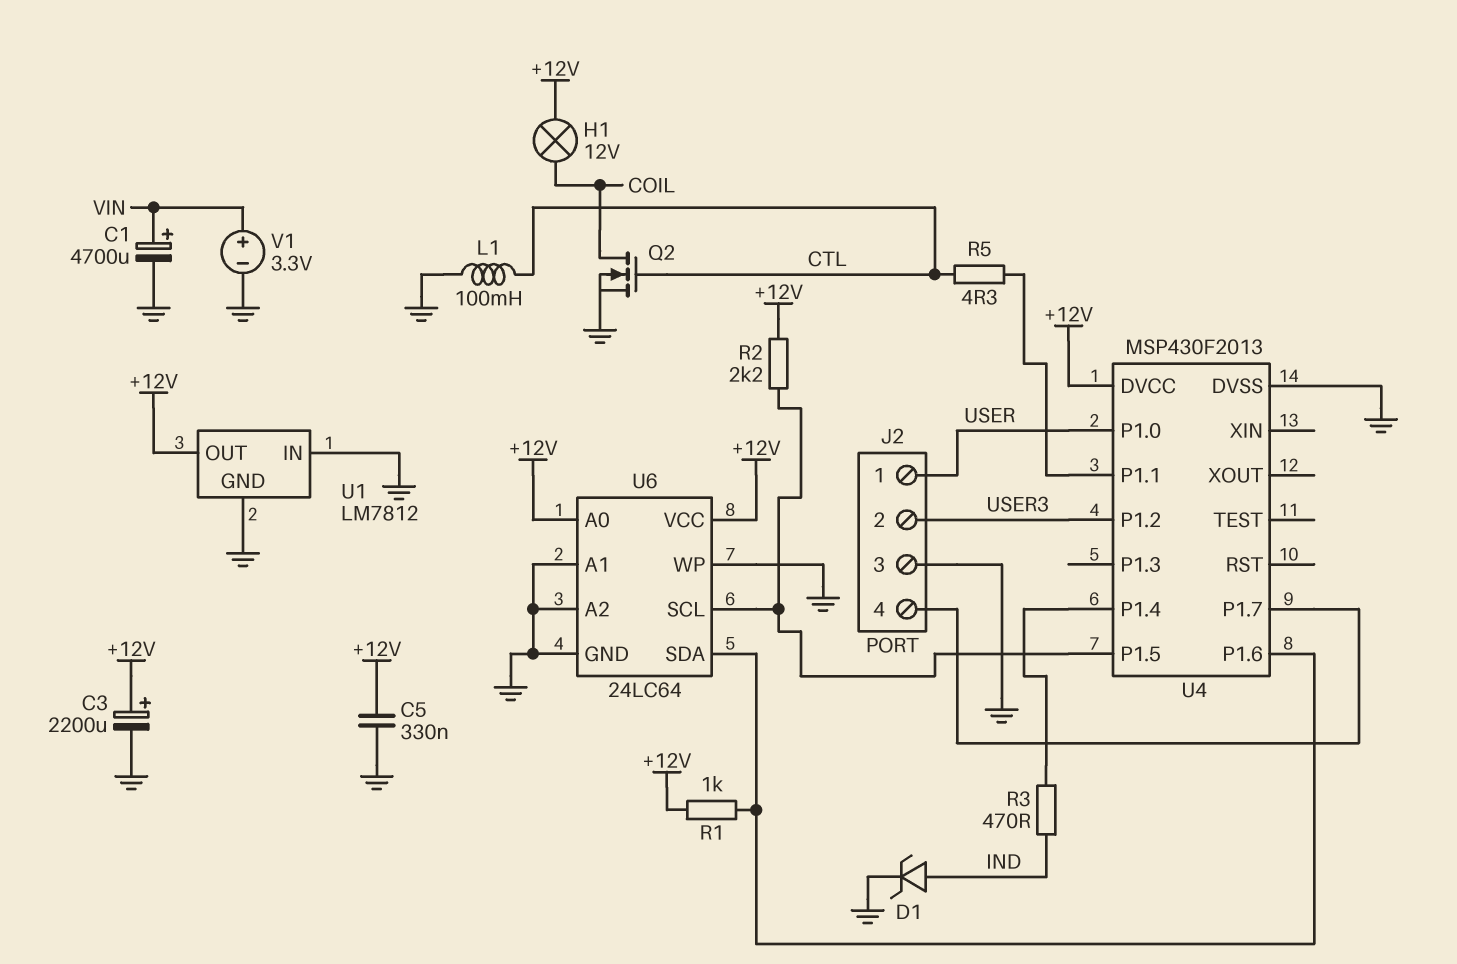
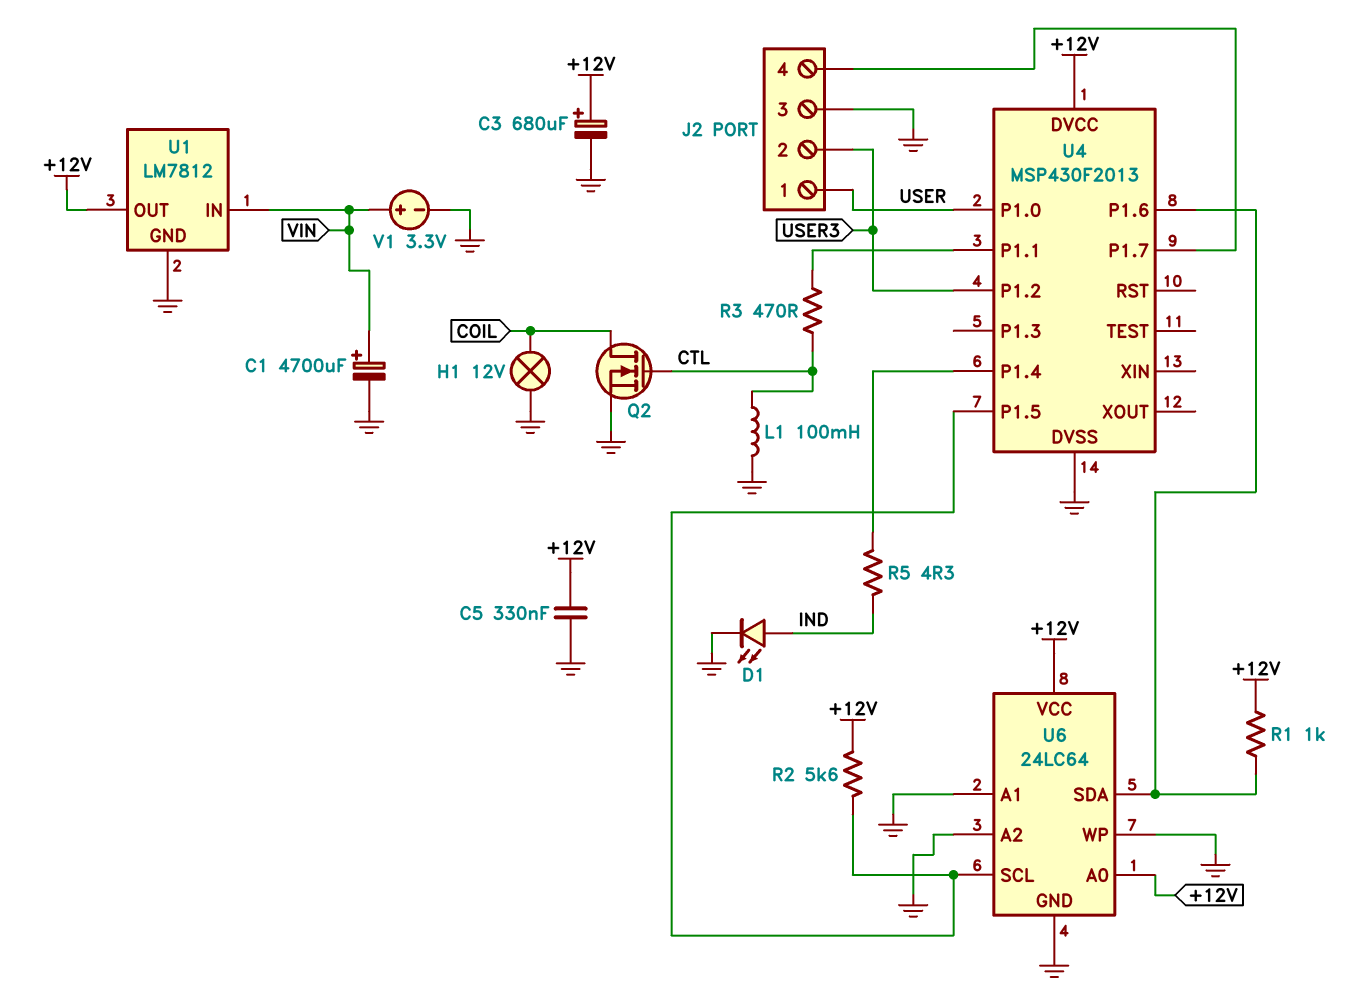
C3: 2200uF (plus +12V, minus GND) -> 680uF (plus +12V, minus GND)
D1: zener (A IND, K GND) -> LED (A IND, K GND)
H1: lamp 12V (+12V, COIL) -> lamp 12V (COIL, GND)
R2: 2.2k (+12V, U4/P1.5) -> 5.6k (+12V, U4/P1.5)
R3: 470 (IND, U4/P1.4) -> 470 (CTL, U4/P1.1)
R5: 4.3 (CTL, U4/P1.1) -> 4.3 (IND, U4/P1.4)
U1 pin IN: GND -> VIN

